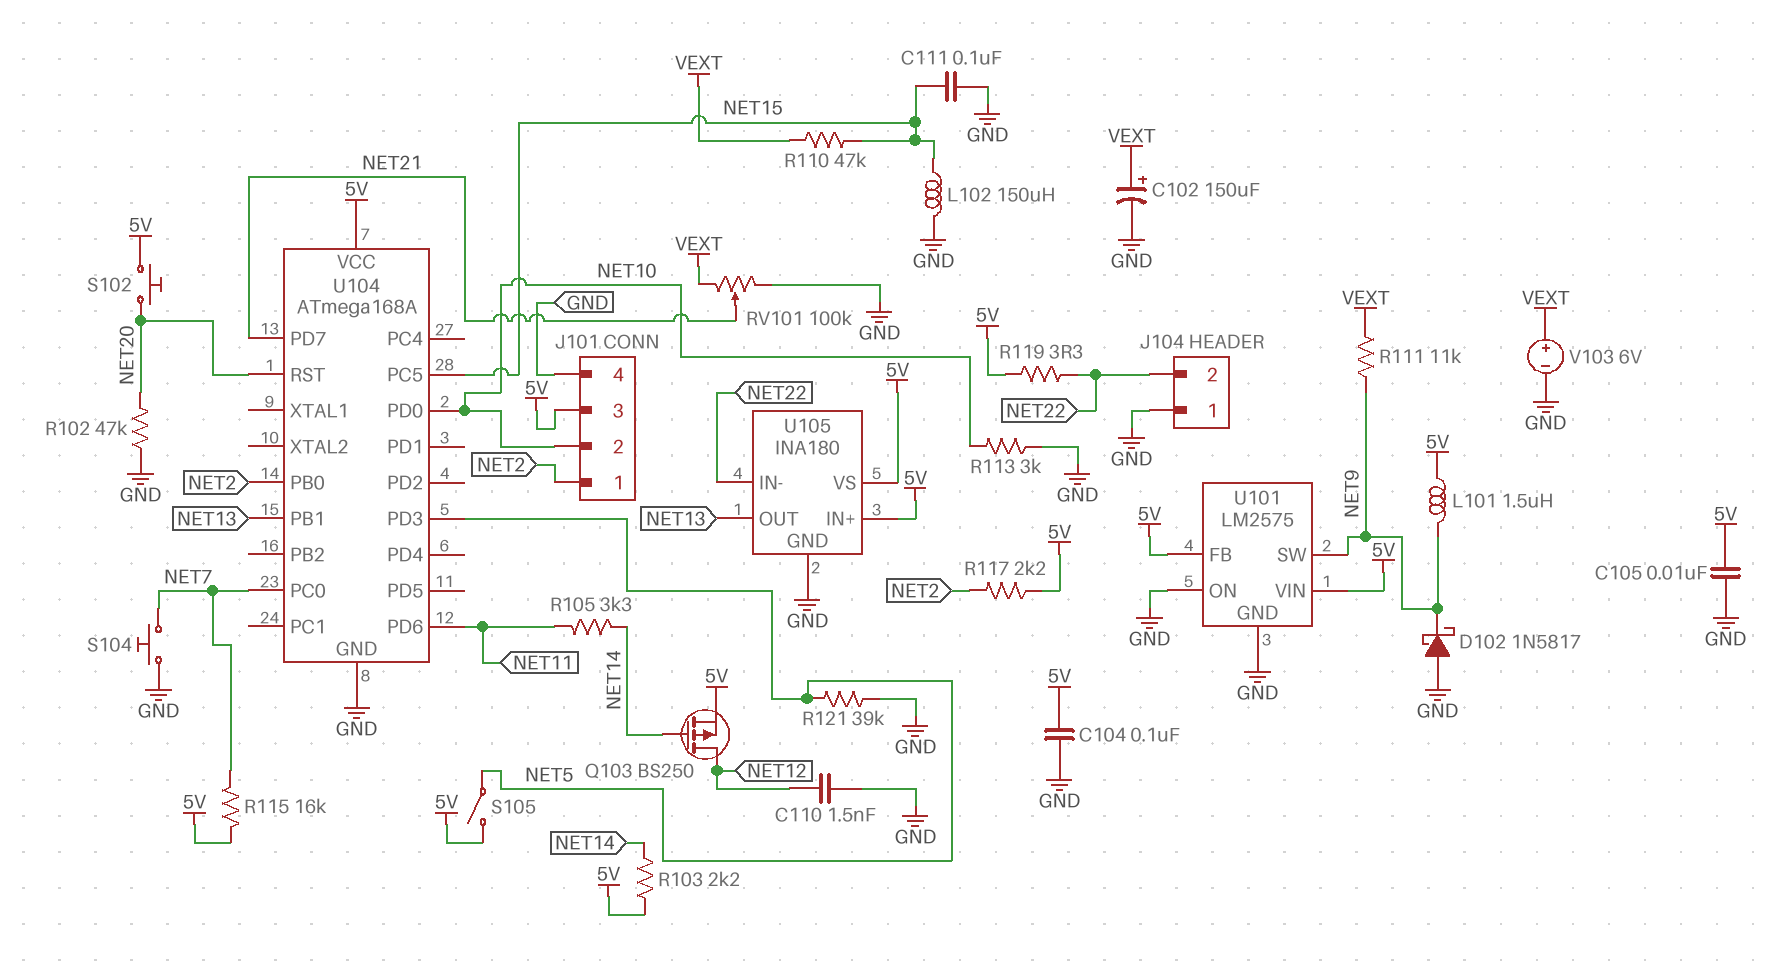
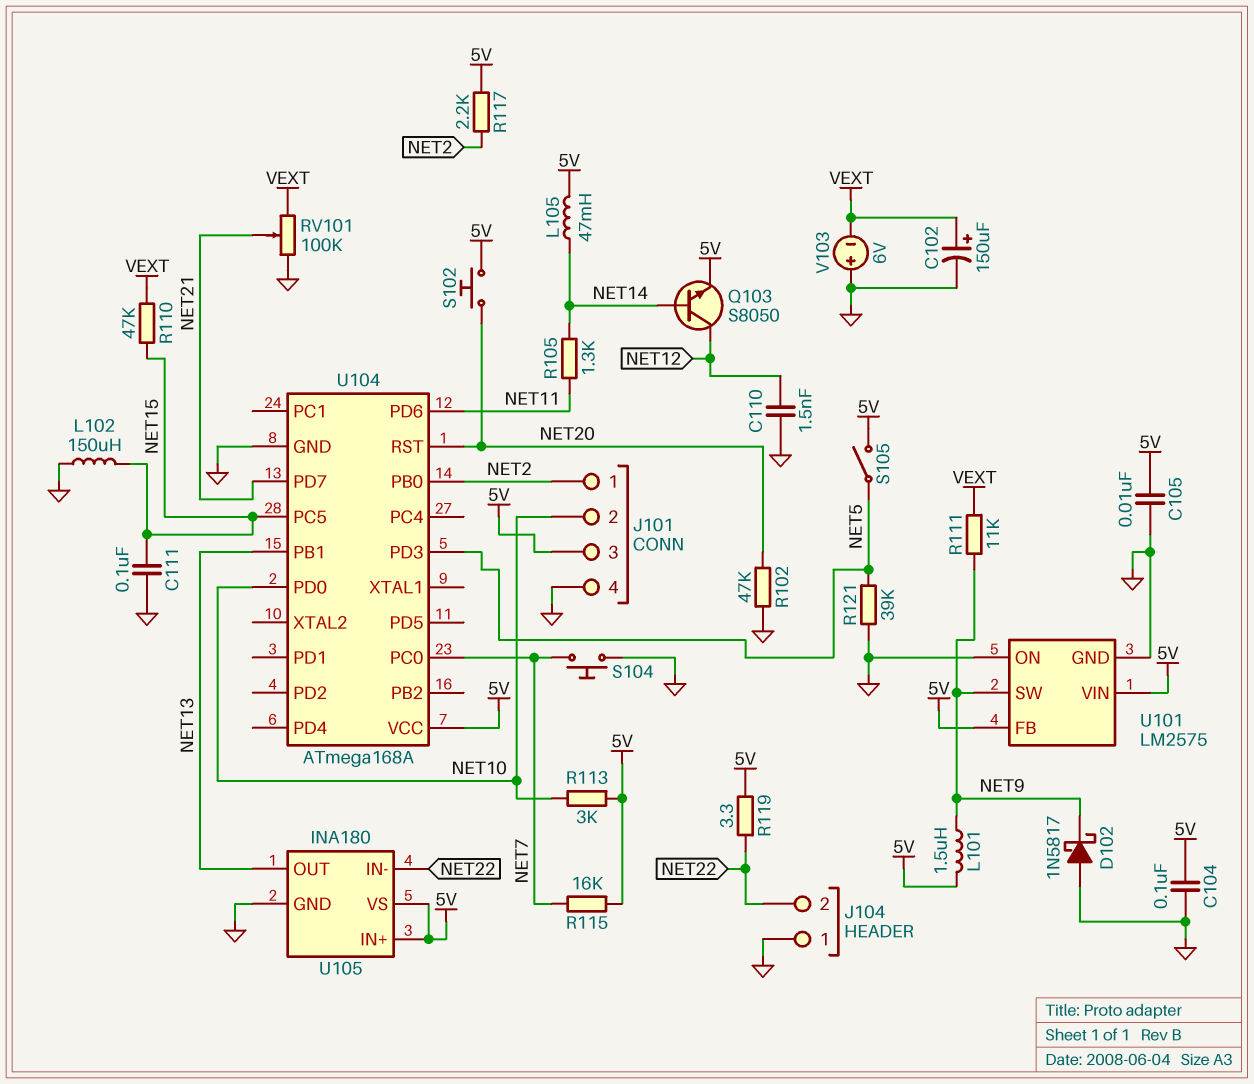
L105: none -> 47mH (5V, NET14)
Q103: PMOS BS250 (G NET14, D NET12, S 5V) -> NPN S8050 (B NET14, C NET12, E 5V)
R103: 2.2k (5V, NET14) -> none
R105: 3.3k (NET11, NET14) -> 1.3k (NET11, NET14)
R113: 3k (GND, NET10) -> 3k (5V, NET10)
V103: 6V (plus VEXT, minus GND) -> 6V (plus GND, minus VEXT)

